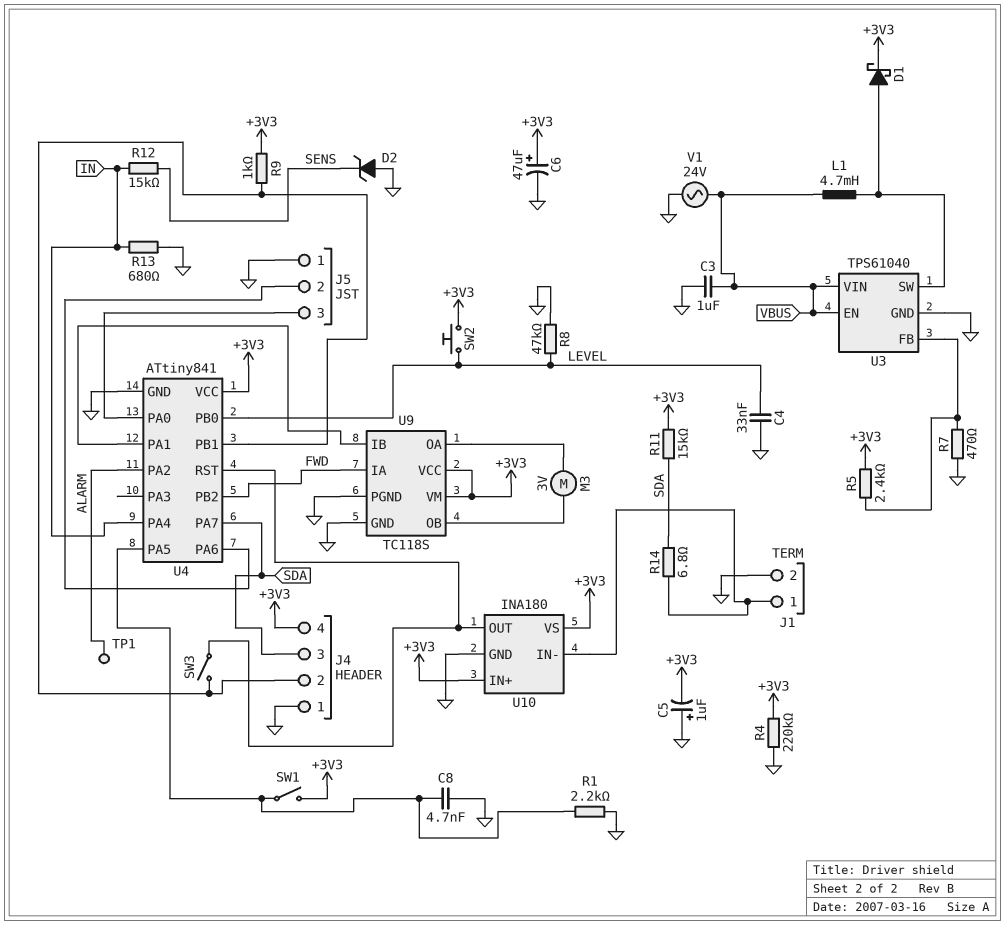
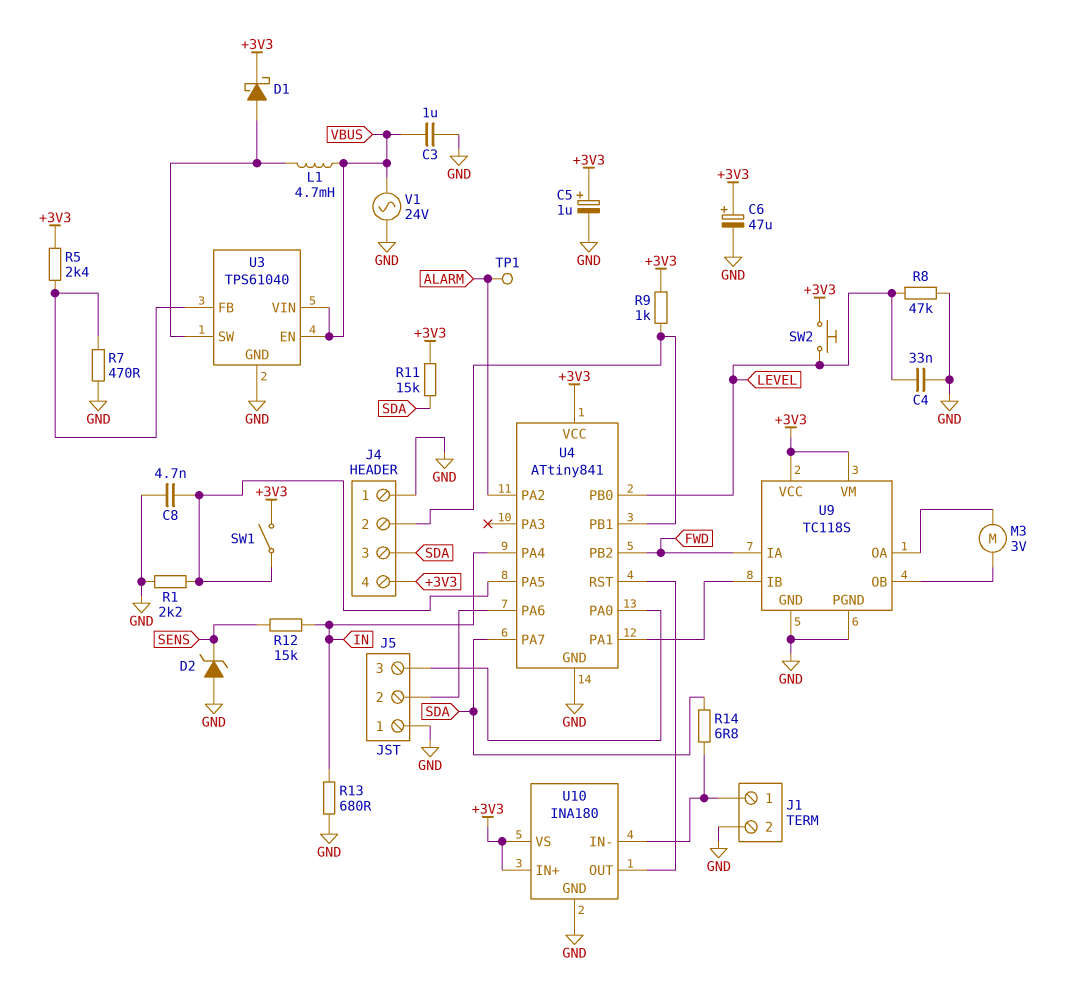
C5: 1uF (plus GND, minus +3V3) -> 1uF (plus +3V3, minus GND)
R4: 220k (+3V3, GND) -> none
SW3: switch (J4/2, U4/RST) -> none

